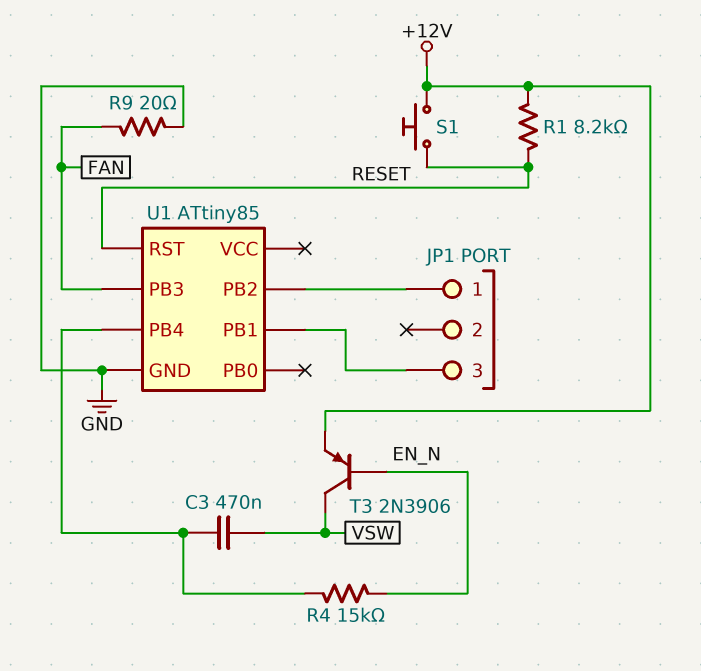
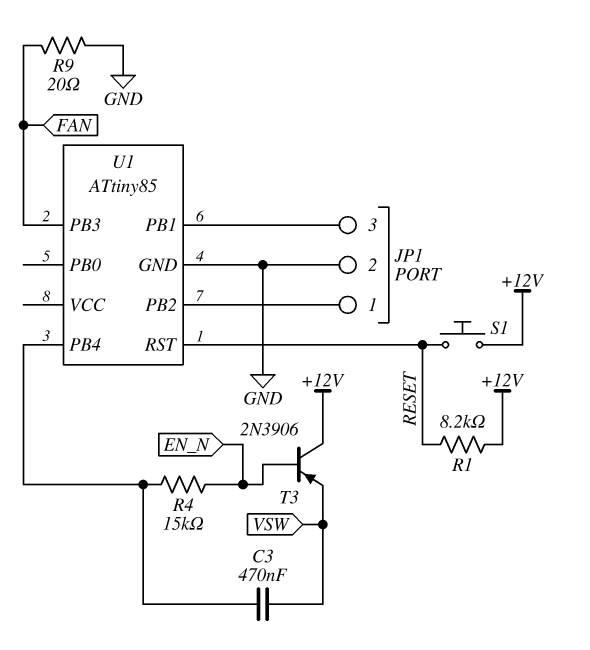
JP1 pin 2: none -> GND
T3: PNP 2N3906 (B EN_N, C VSW, E +12V) -> PNP 2N3906 (B EN_N, C +12V, E VSW)

